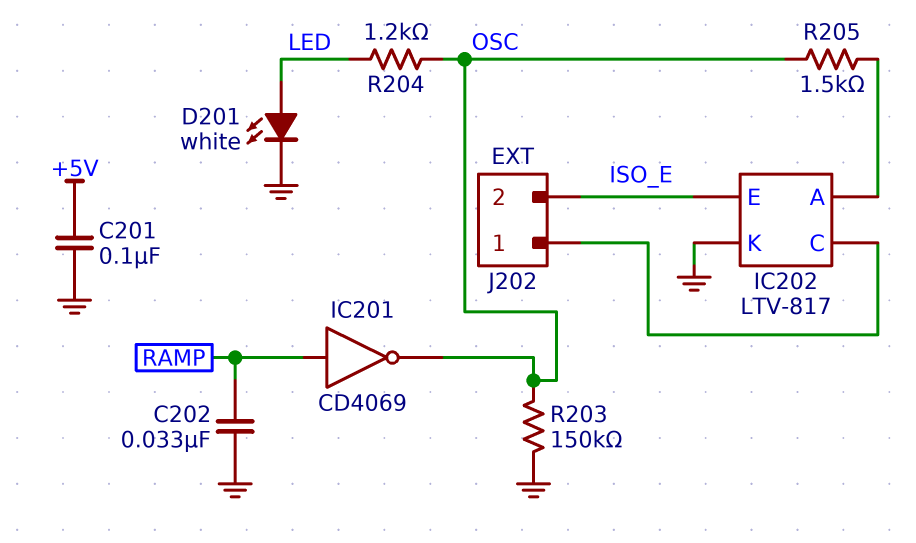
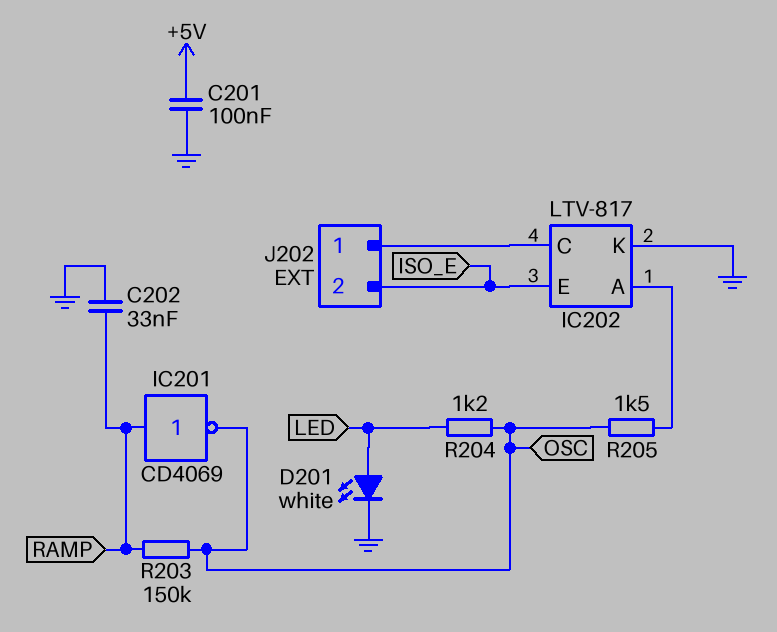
R203: 150k (GND, OSC) -> 150k (OSC, RAMP)

